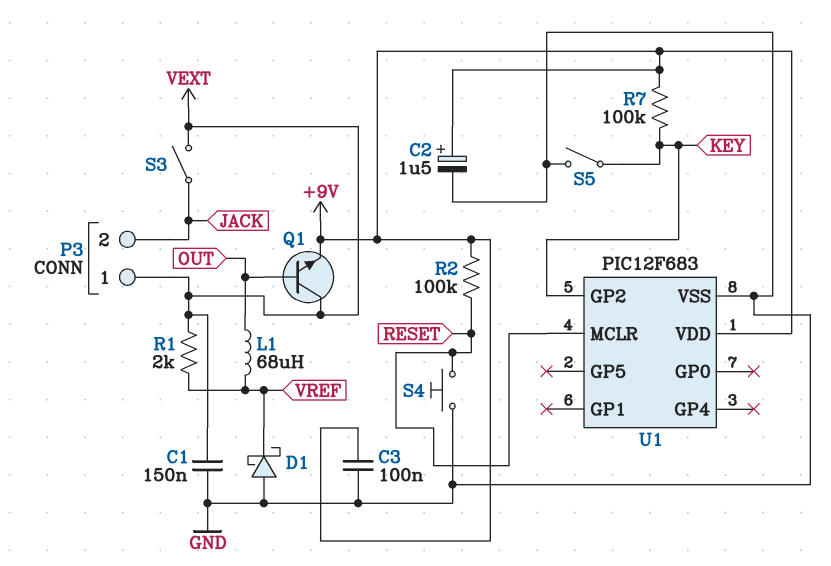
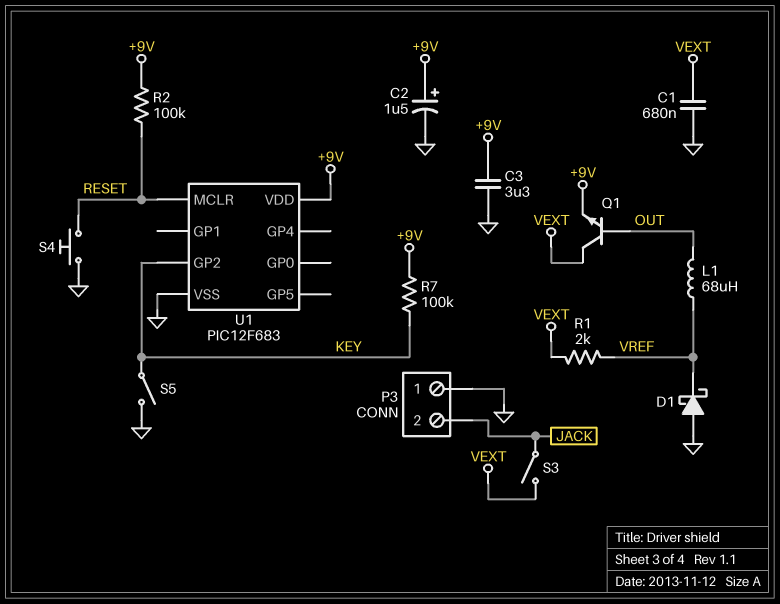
C1: 150nF (GND, VEXT) -> 680nF (GND, VEXT)
C3: 100nF (+9V, GND) -> 3.3uF (+9V, GND)
P3 pin 1: VEXT -> GND

